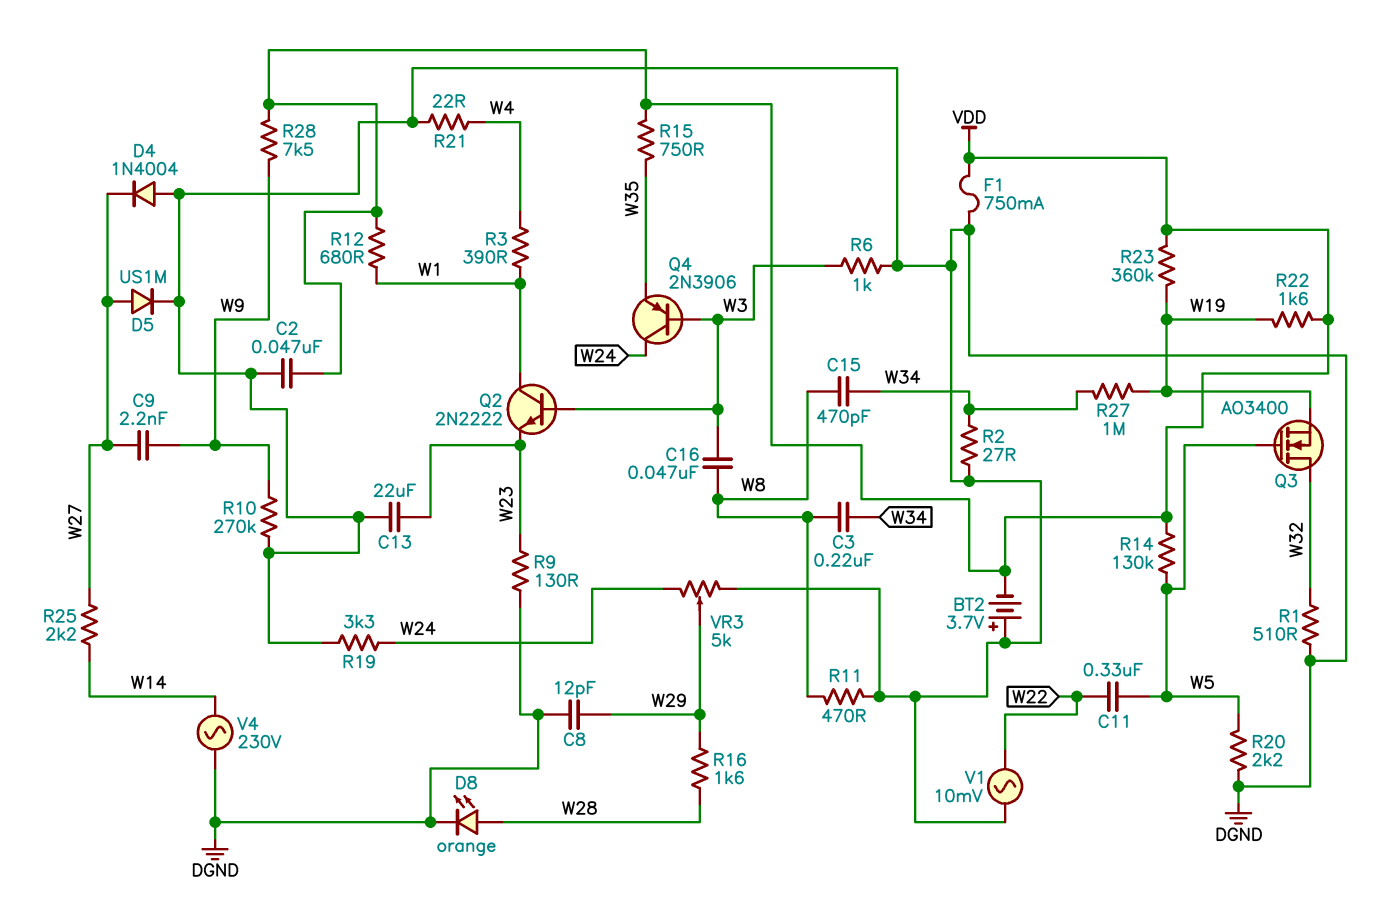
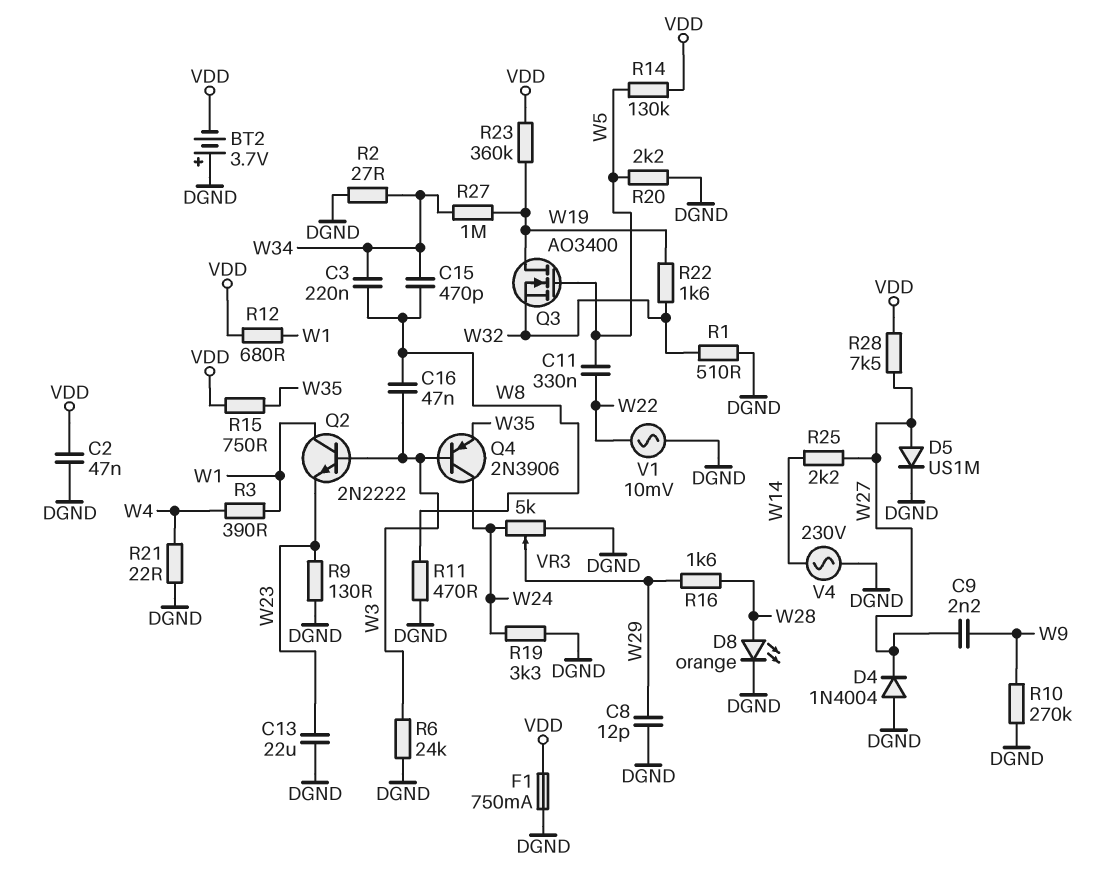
Q3: NMOS AO3400 (G W5, D W32, S W19) -> NMOS AO3400 (G W5, D W19, S W32)
R6: 1k (DGND, W3) -> 24k (DGND, W3)
R22: 1.6k (VDD, W19) -> 1.6k (W19, W32)
R28: 7.5k (VDD, W9) -> 7.5k (VDD, W27)

